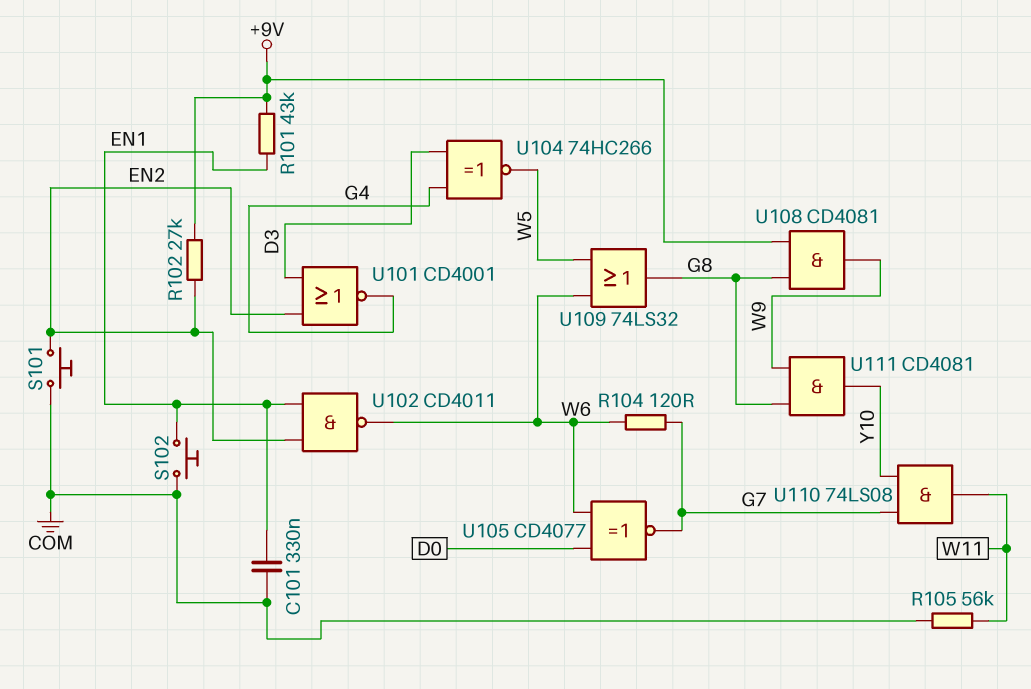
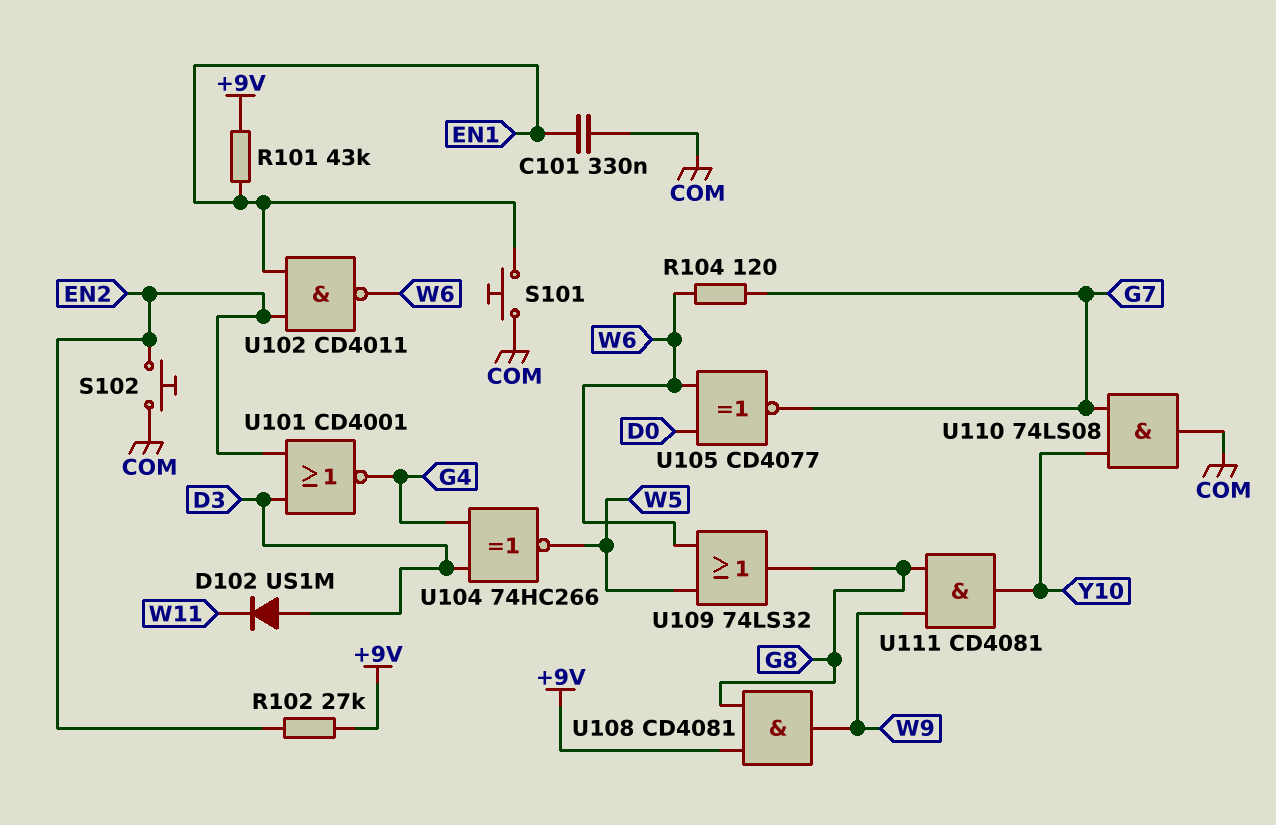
D102: none -> diode US1M (A D3, K W11)
R105: 56k (COM, W11) -> none
S101: button (COM, EN2) -> button (COM, EN1)
S102: button (COM, EN1) -> button (COM, EN2)
U110: AND 74LS08 (in G7, in Y10, out W11) -> AND 74LS08 (in G7, in Y10, out COM)

